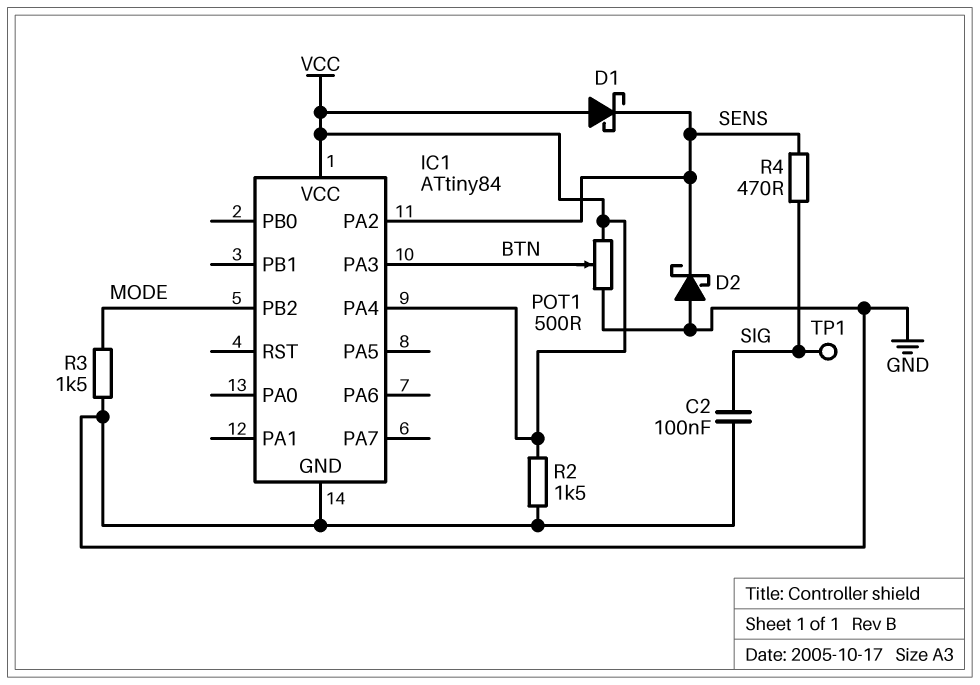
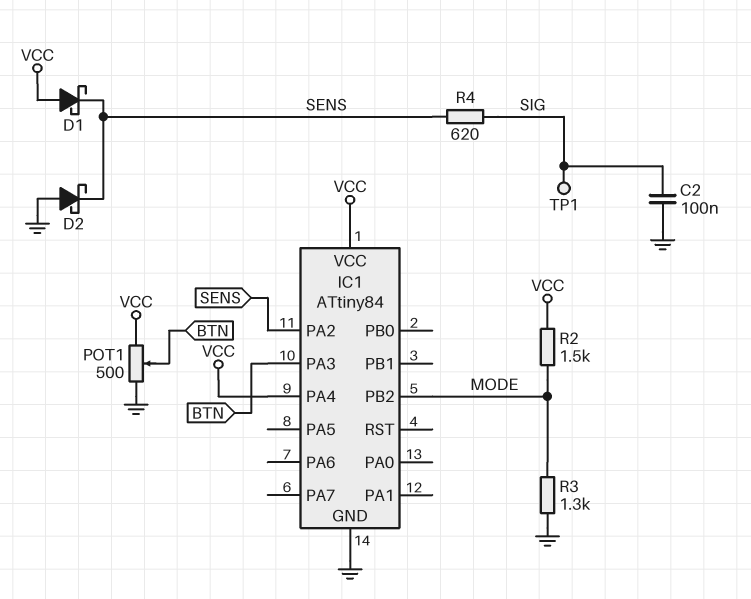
R2: 1.5k (GND, VCC) -> 1.5k (MODE, VCC)
R3: 1.5k (GND, MODE) -> 1.3k (GND, MODE)
R4: 470 (SENS, SIG) -> 620 (SENS, SIG)

